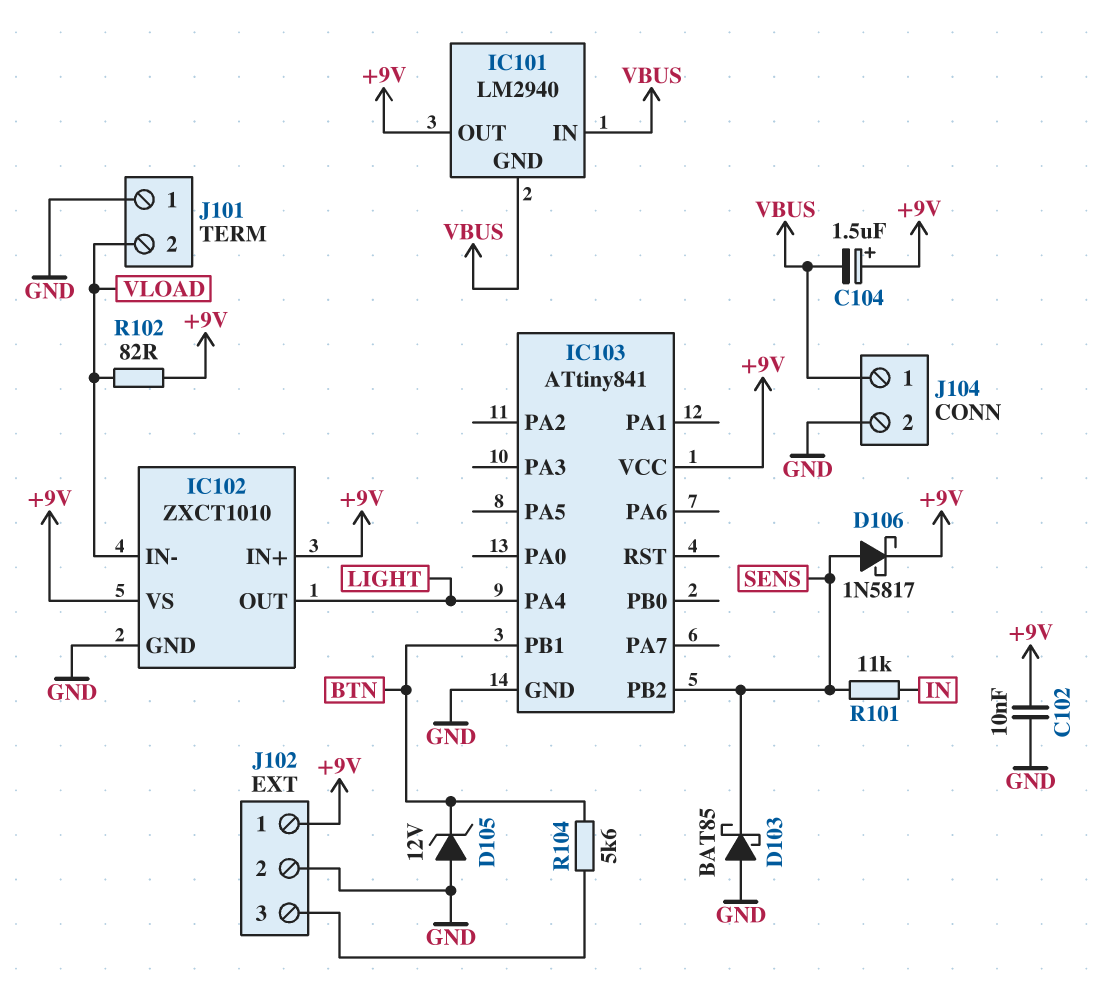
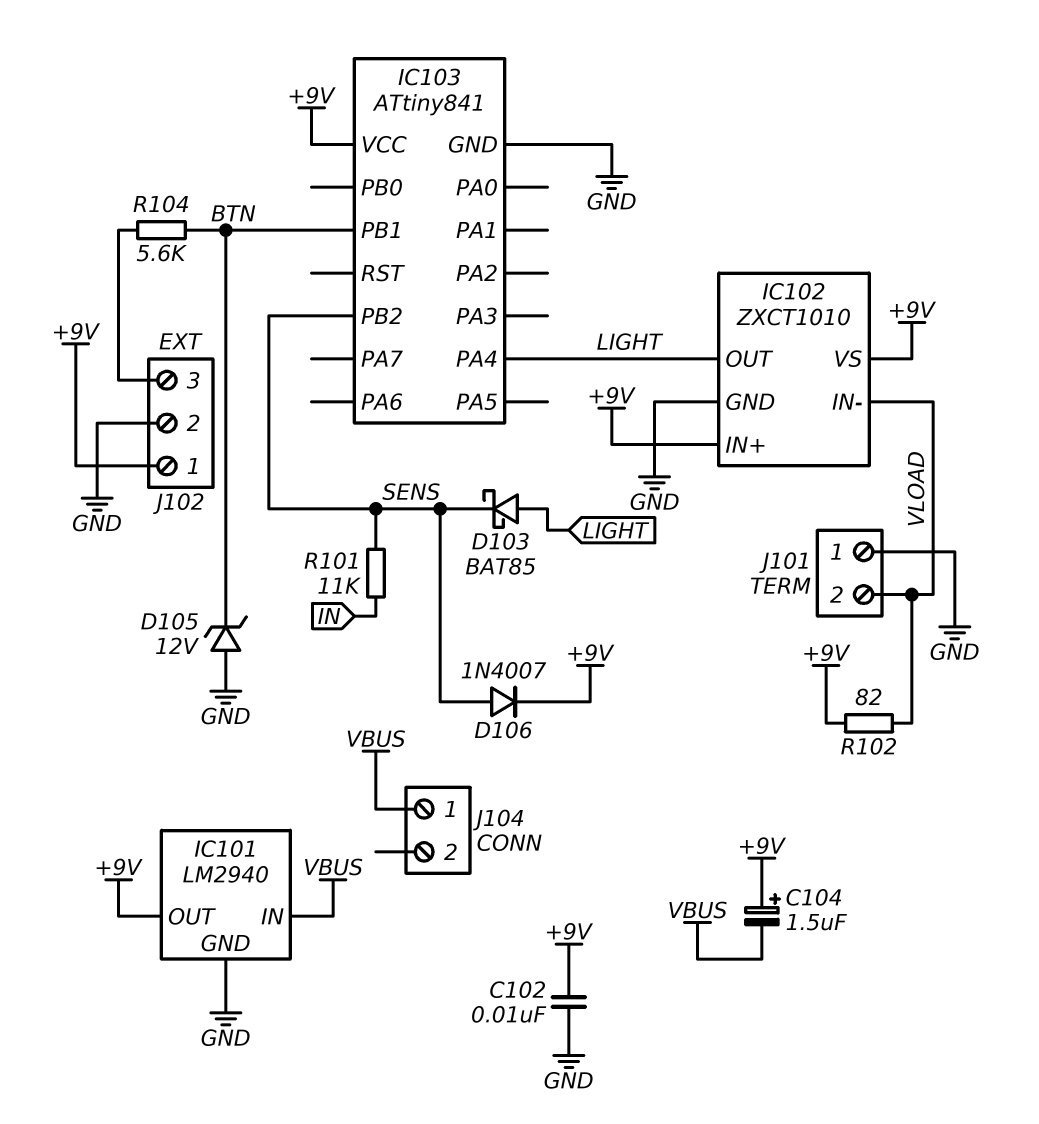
D103: schottky BAT85 (A GND, K SENS) -> schottky BAT85 (A LIGHT, K SENS)
D106: schottky 1N5817 (A SENS, K +9V) -> diode 1N4007 (A SENS, K +9V)
IC101 pin GND: VBUS -> GND
J104 pin 2: GND -> none

